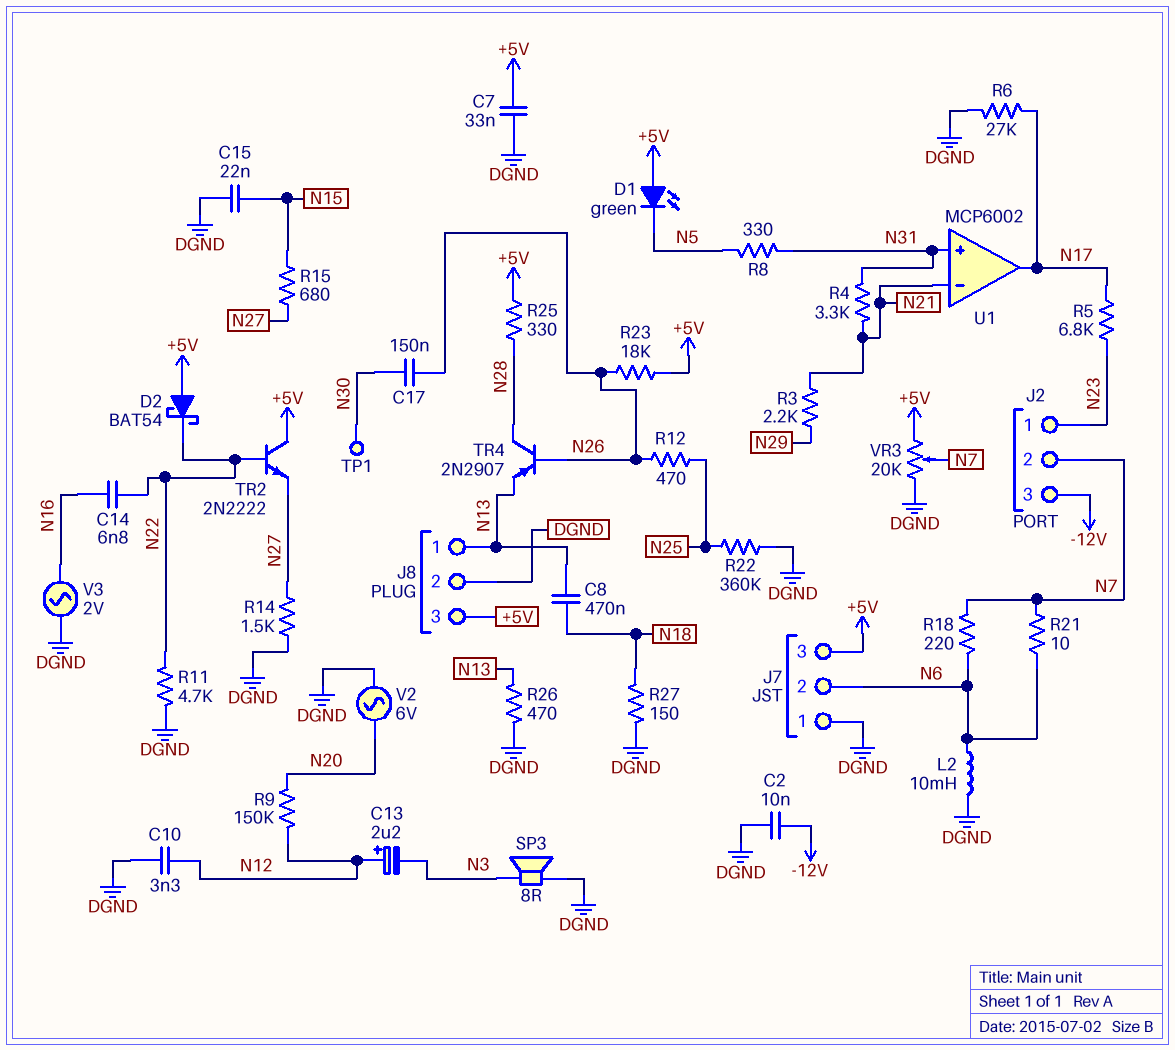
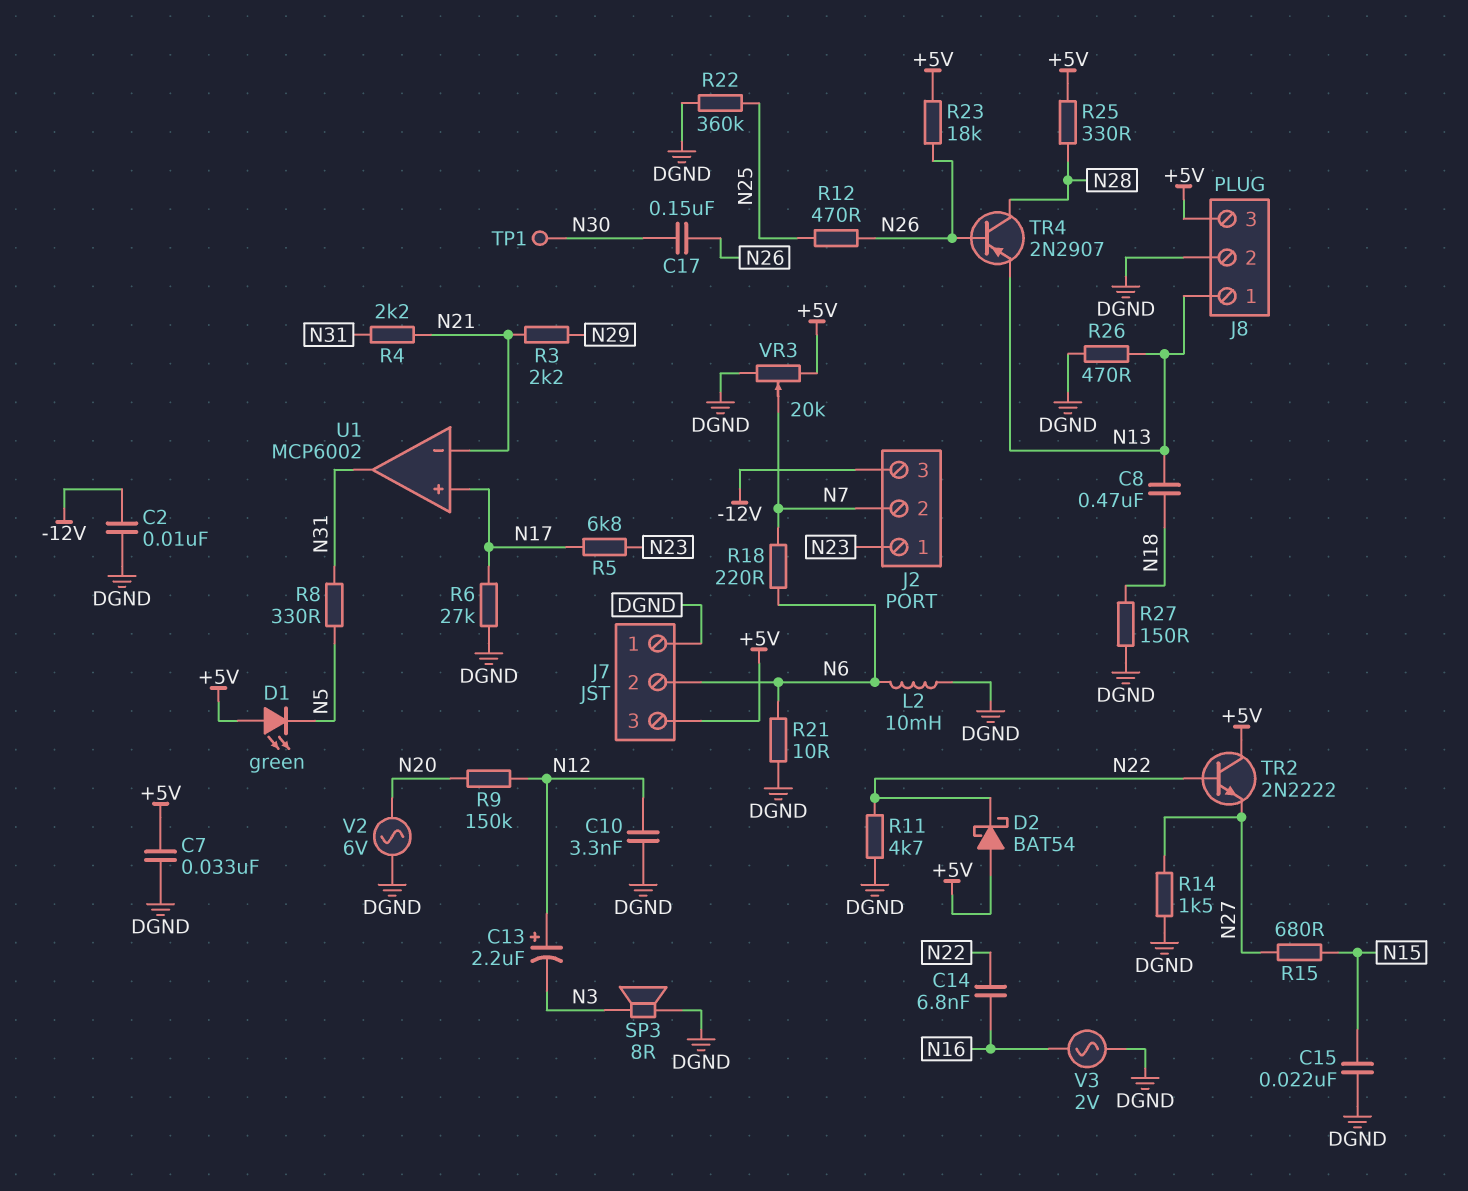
R4: 3.3k (N21, N31) -> 2.2k (N21, N31)
R21: 10 (N6, N7) -> 10 (DGND, N6)
U1 pin in+: N31 -> N17
U1 pin out: N17 -> N31

